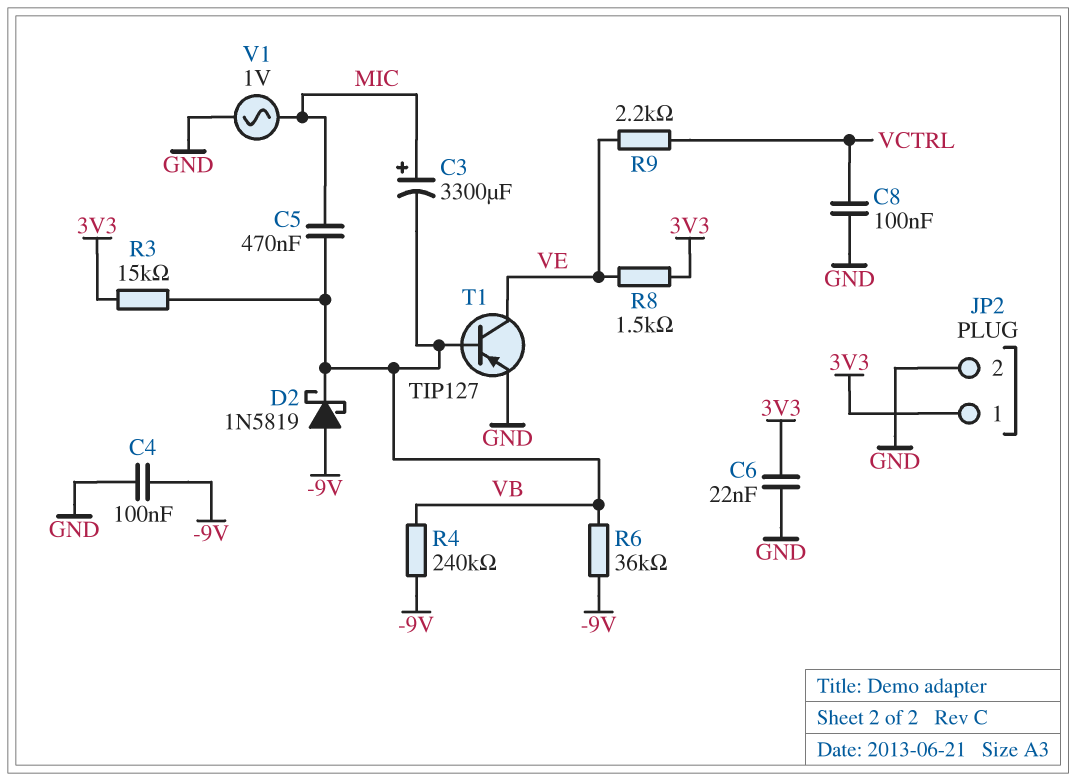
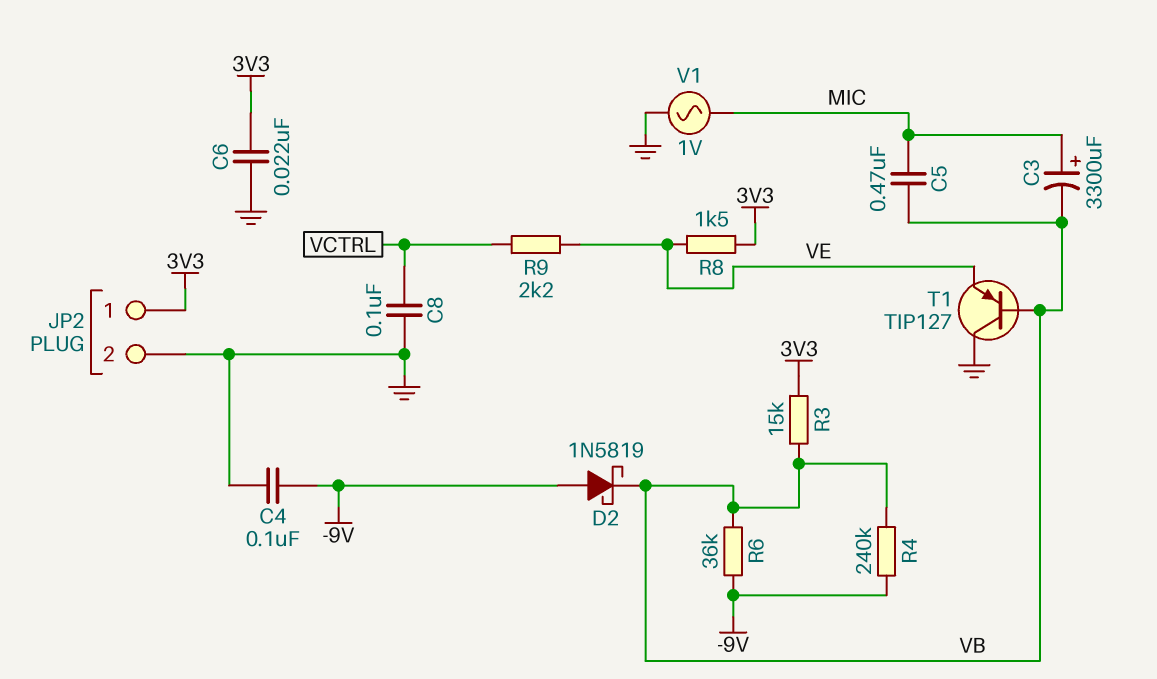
T1: PNP TIP127 (B VB, C VE, E GND) -> PNP TIP127 (B VB, C GND, E VE)

